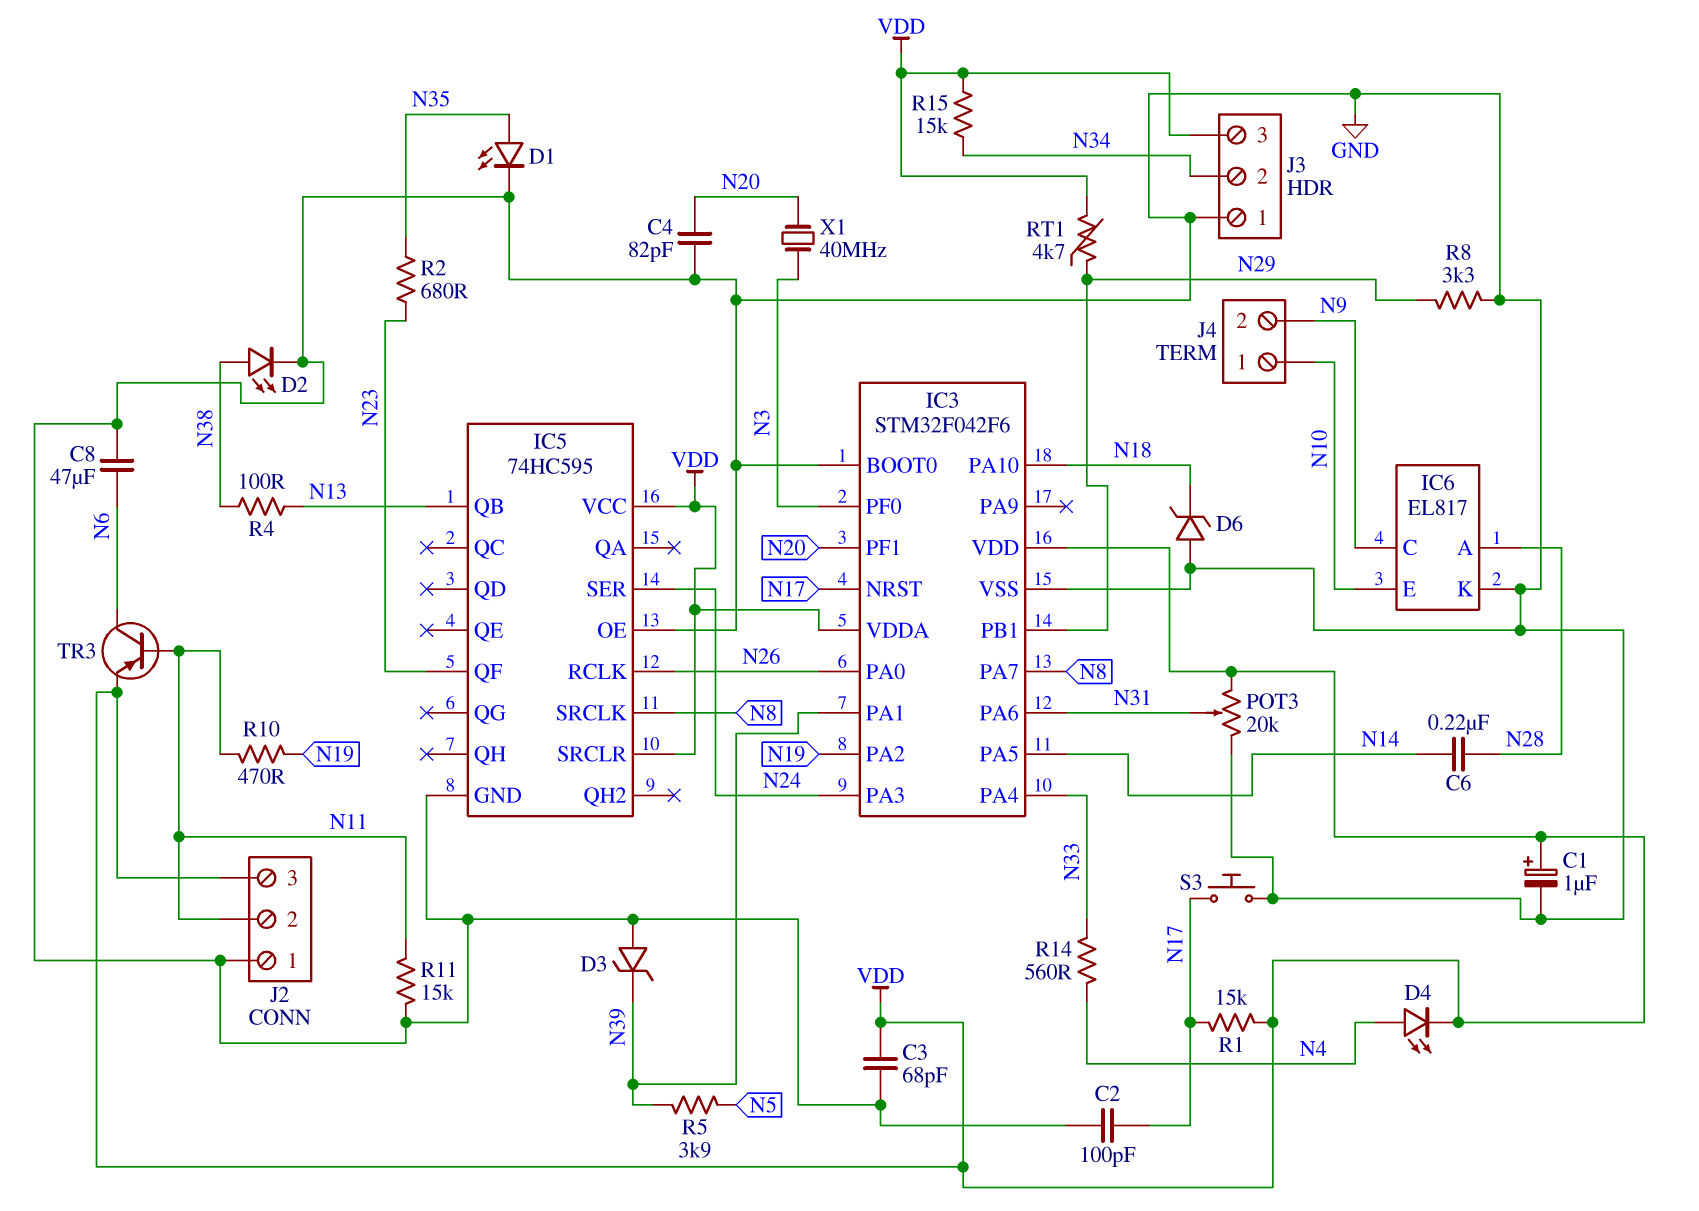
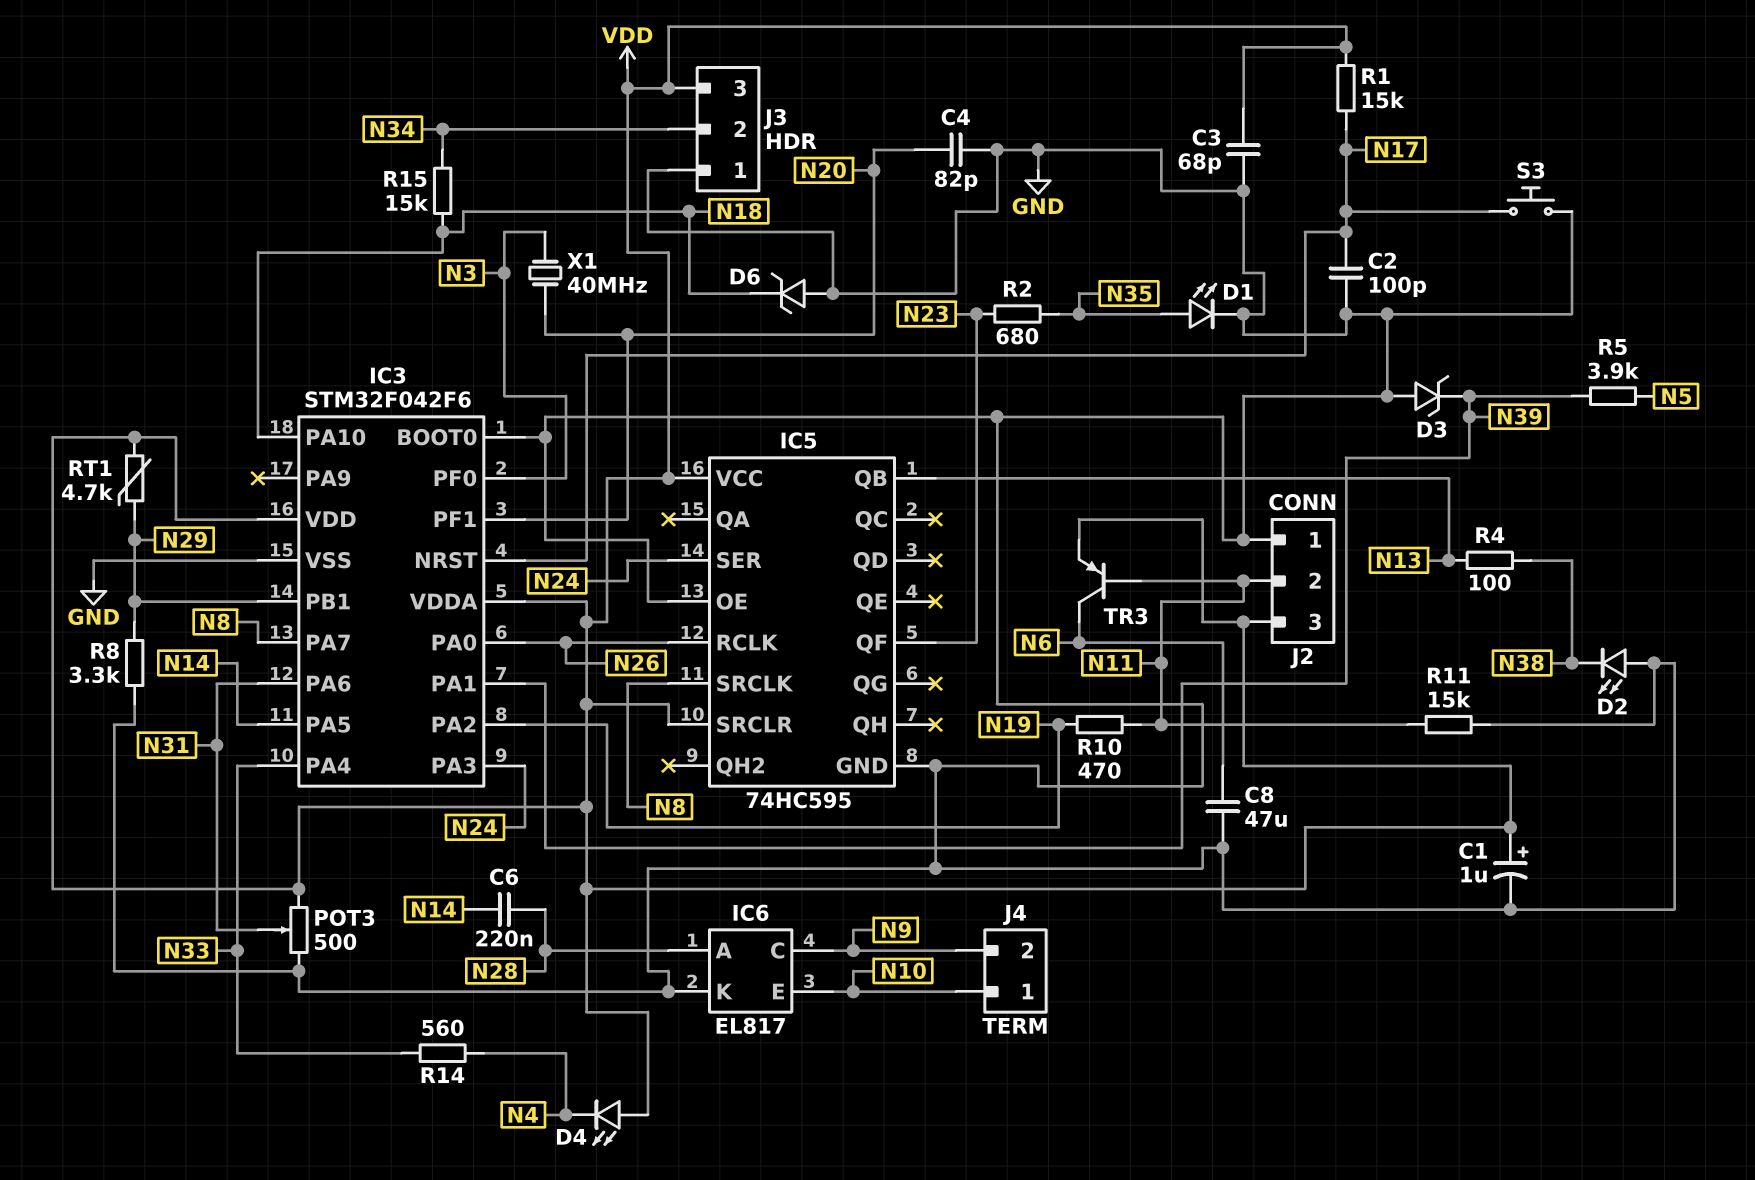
D2: LED (A N38, K GND) -> LED (A GND, K N38)
D4: LED (A N4, K VDD) -> LED (A VDD, K N4)
POT3: 20k (GND, VDD, wiper N31) -> 500 (GND, VDD, wiper N31)
R15: 15k (N34, VDD) -> 15k (N18, N34)

